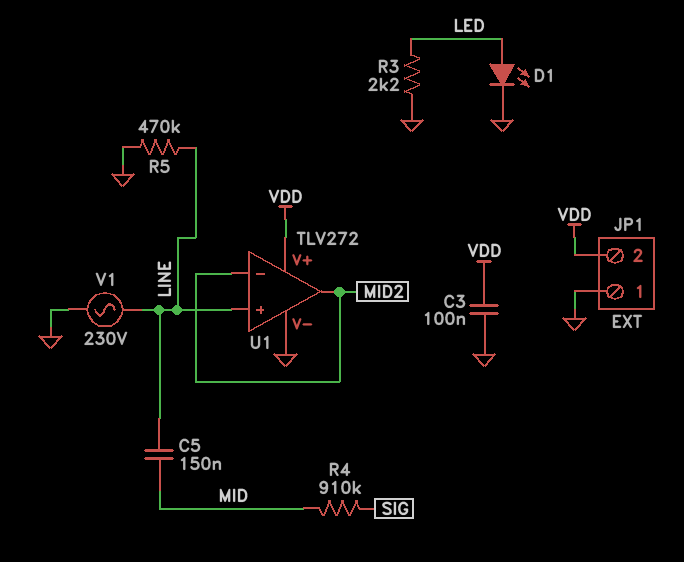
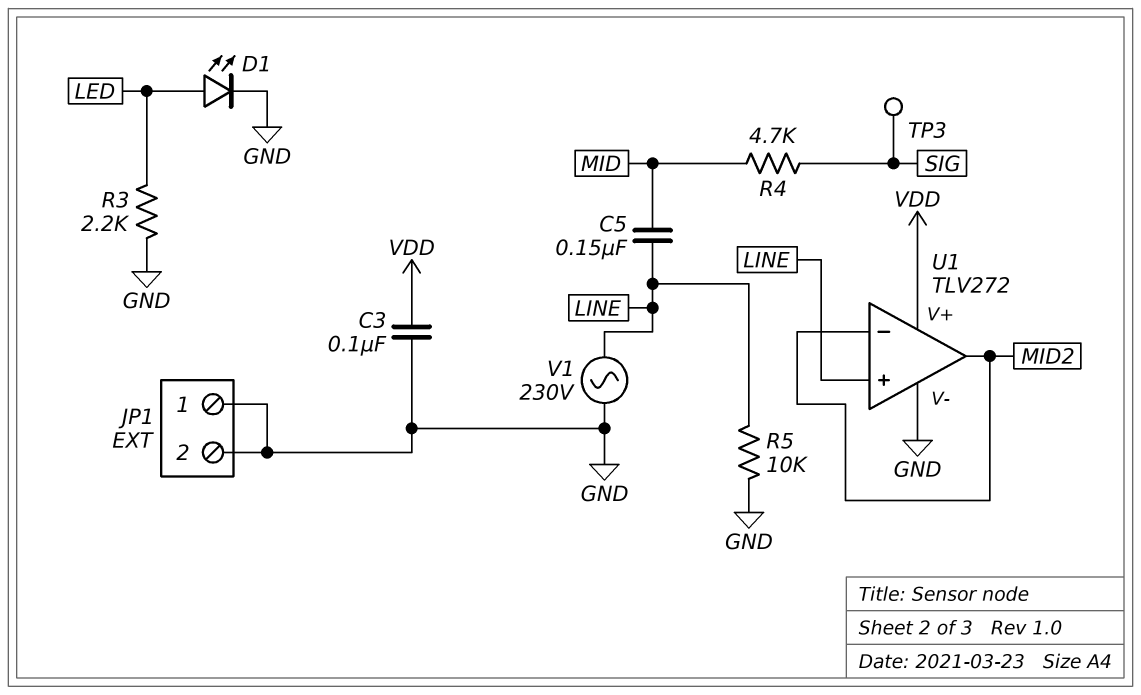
JP1 pin 2: VDD -> GND
R4: 910k (MID, SIG) -> 4.7k (MID, SIG)
R5: 470k (GND, LINE) -> 10k (GND, LINE)
TP3: none -> test point (SIG)

